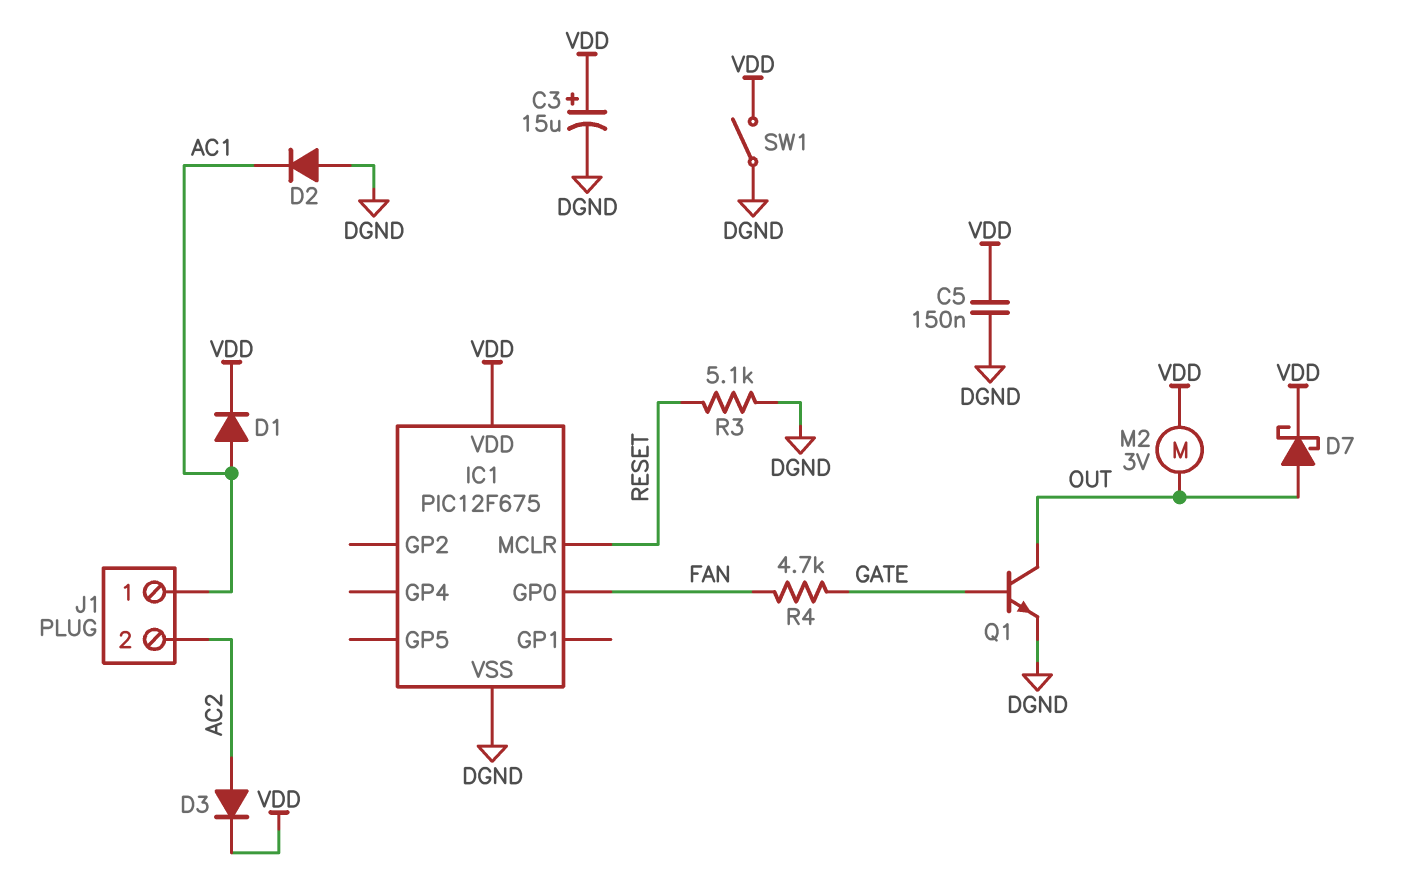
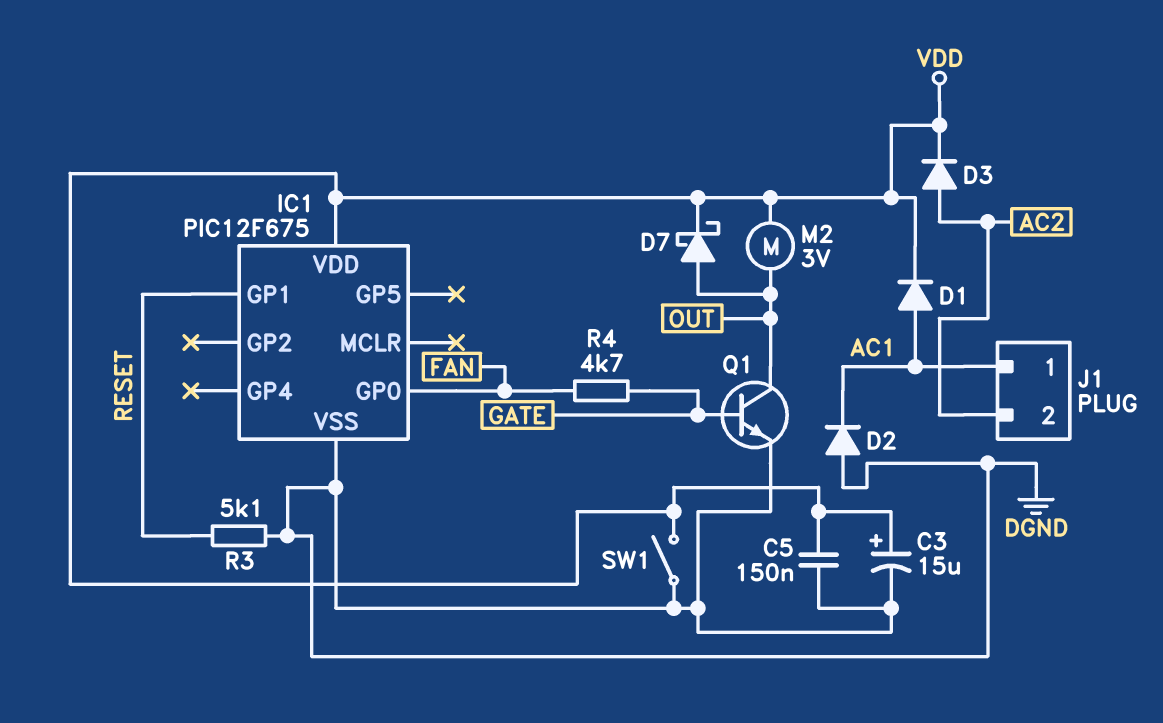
IC1 pin GP1: none -> RESET
IC1 pin MCLR: RESET -> none

